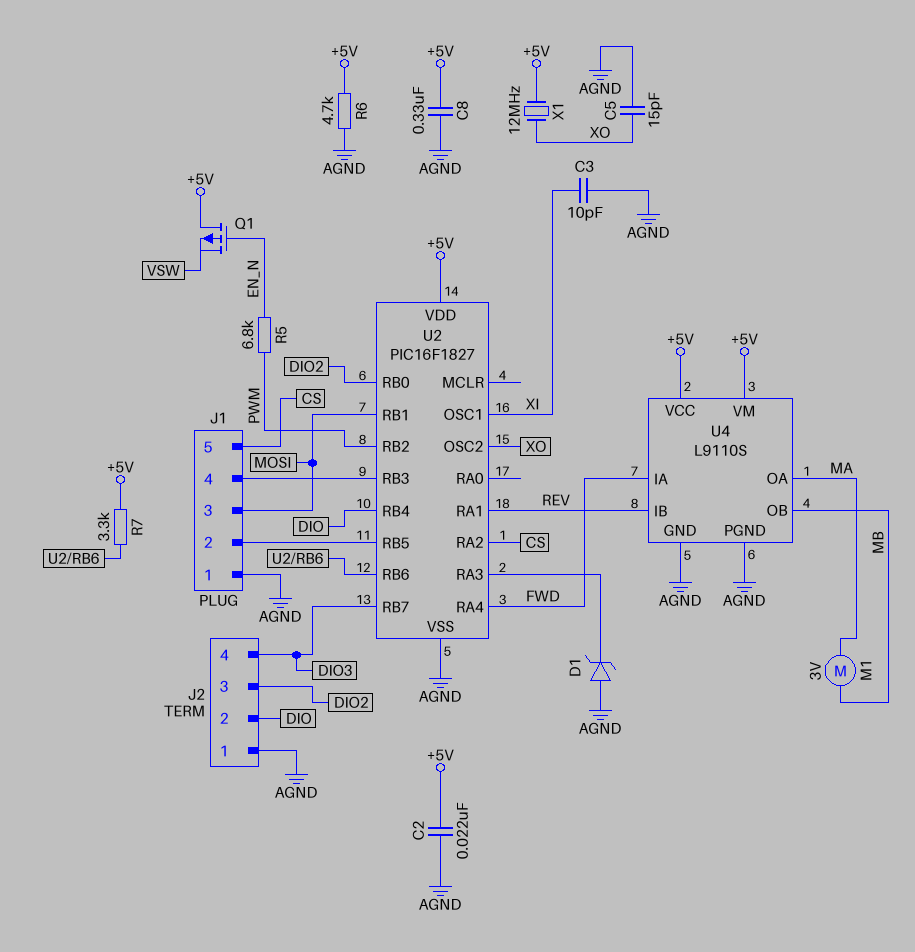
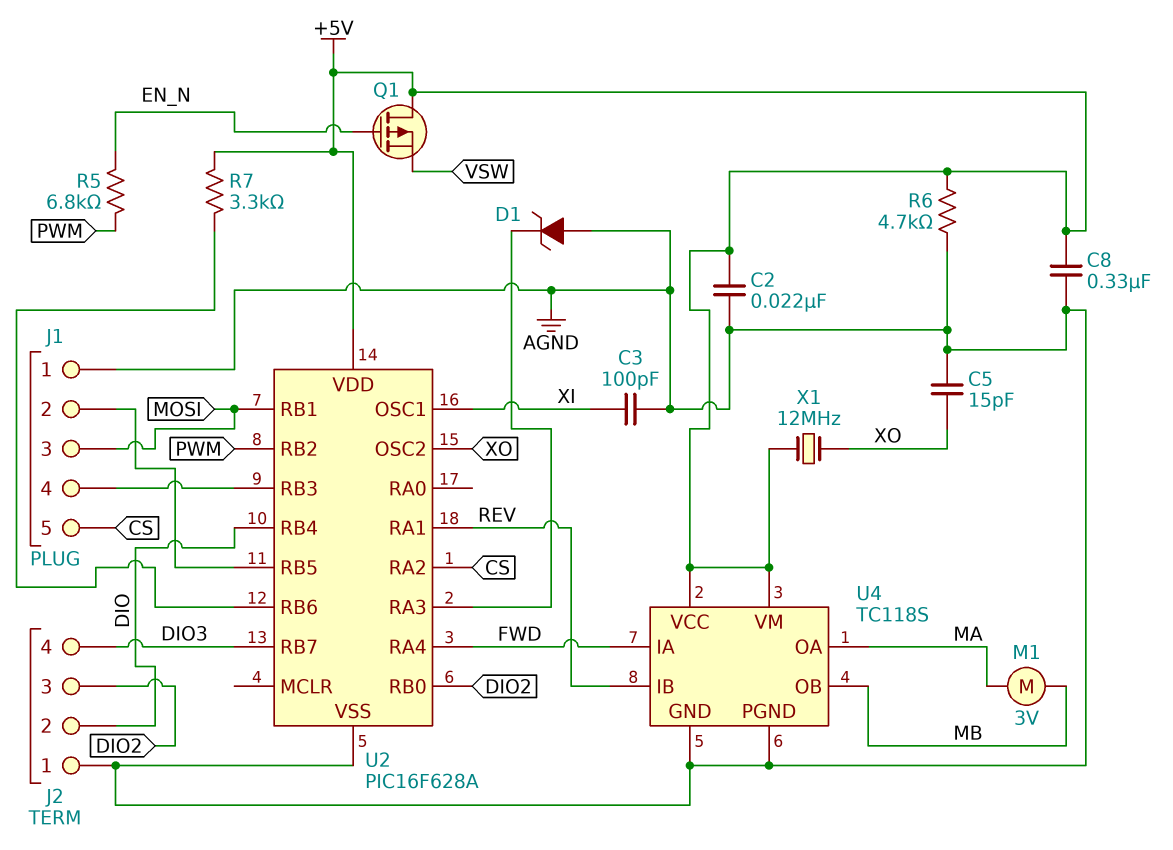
C3: 10pF (AGND, XI) -> 100pF (AGND, XI)
U2: PIC16F1827 -> PIC16F628A
U4: L9110S -> TC118S

